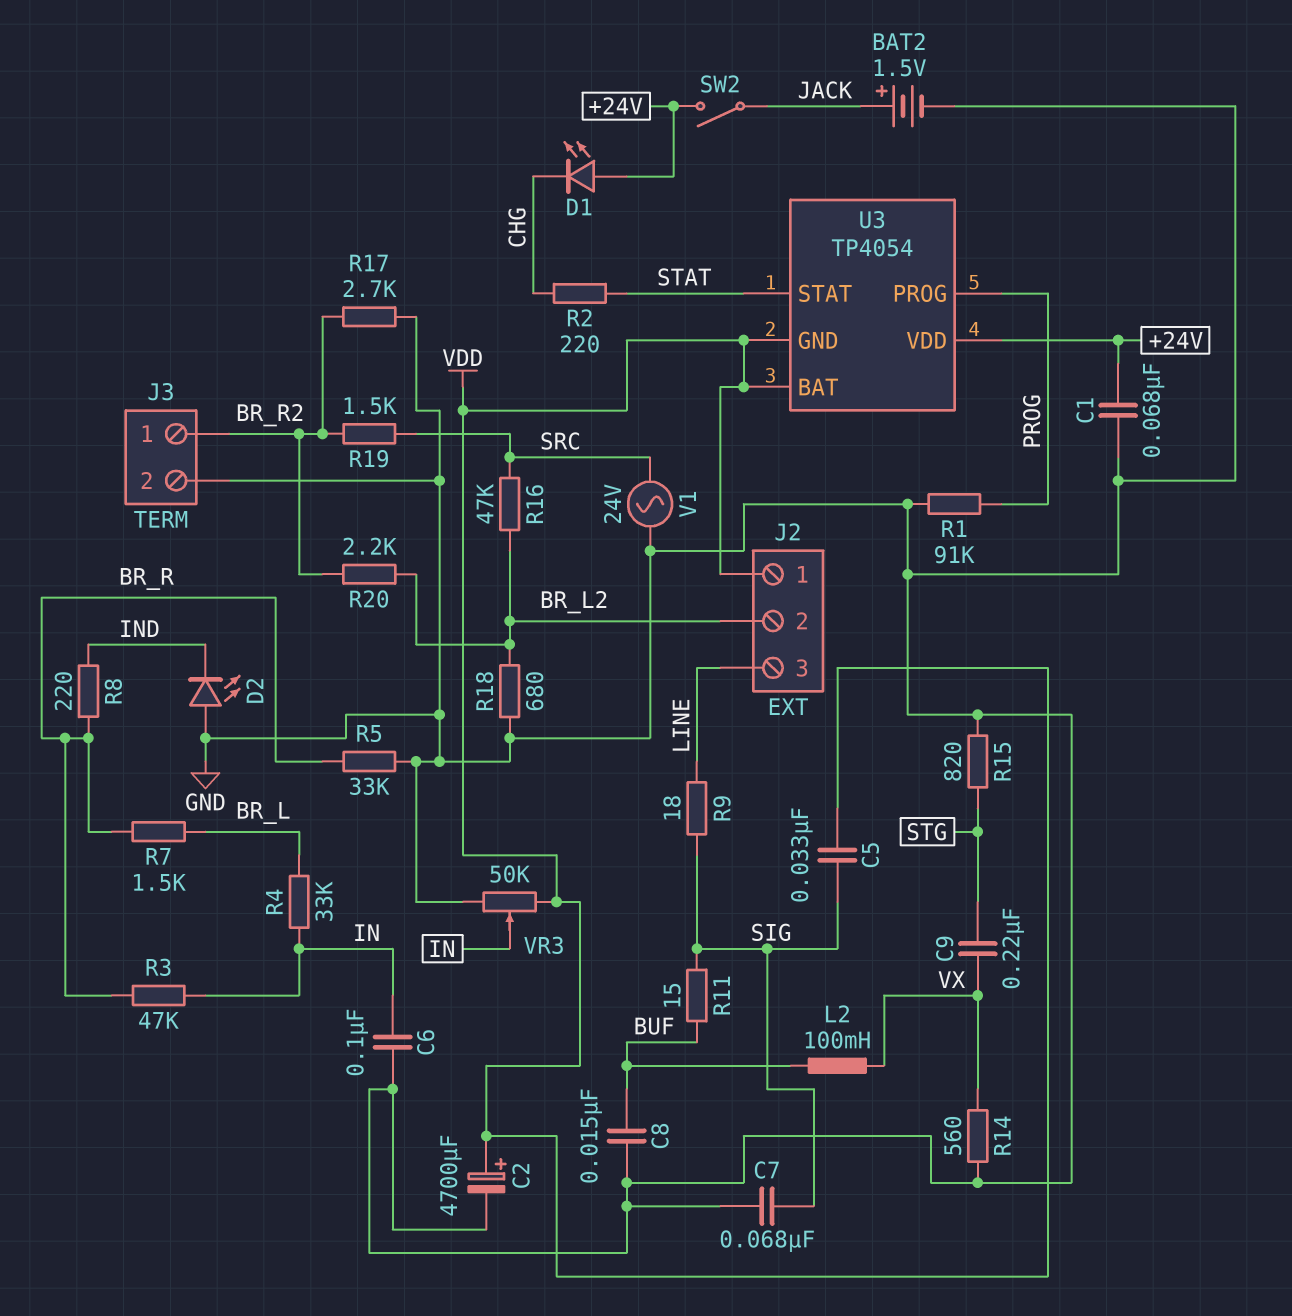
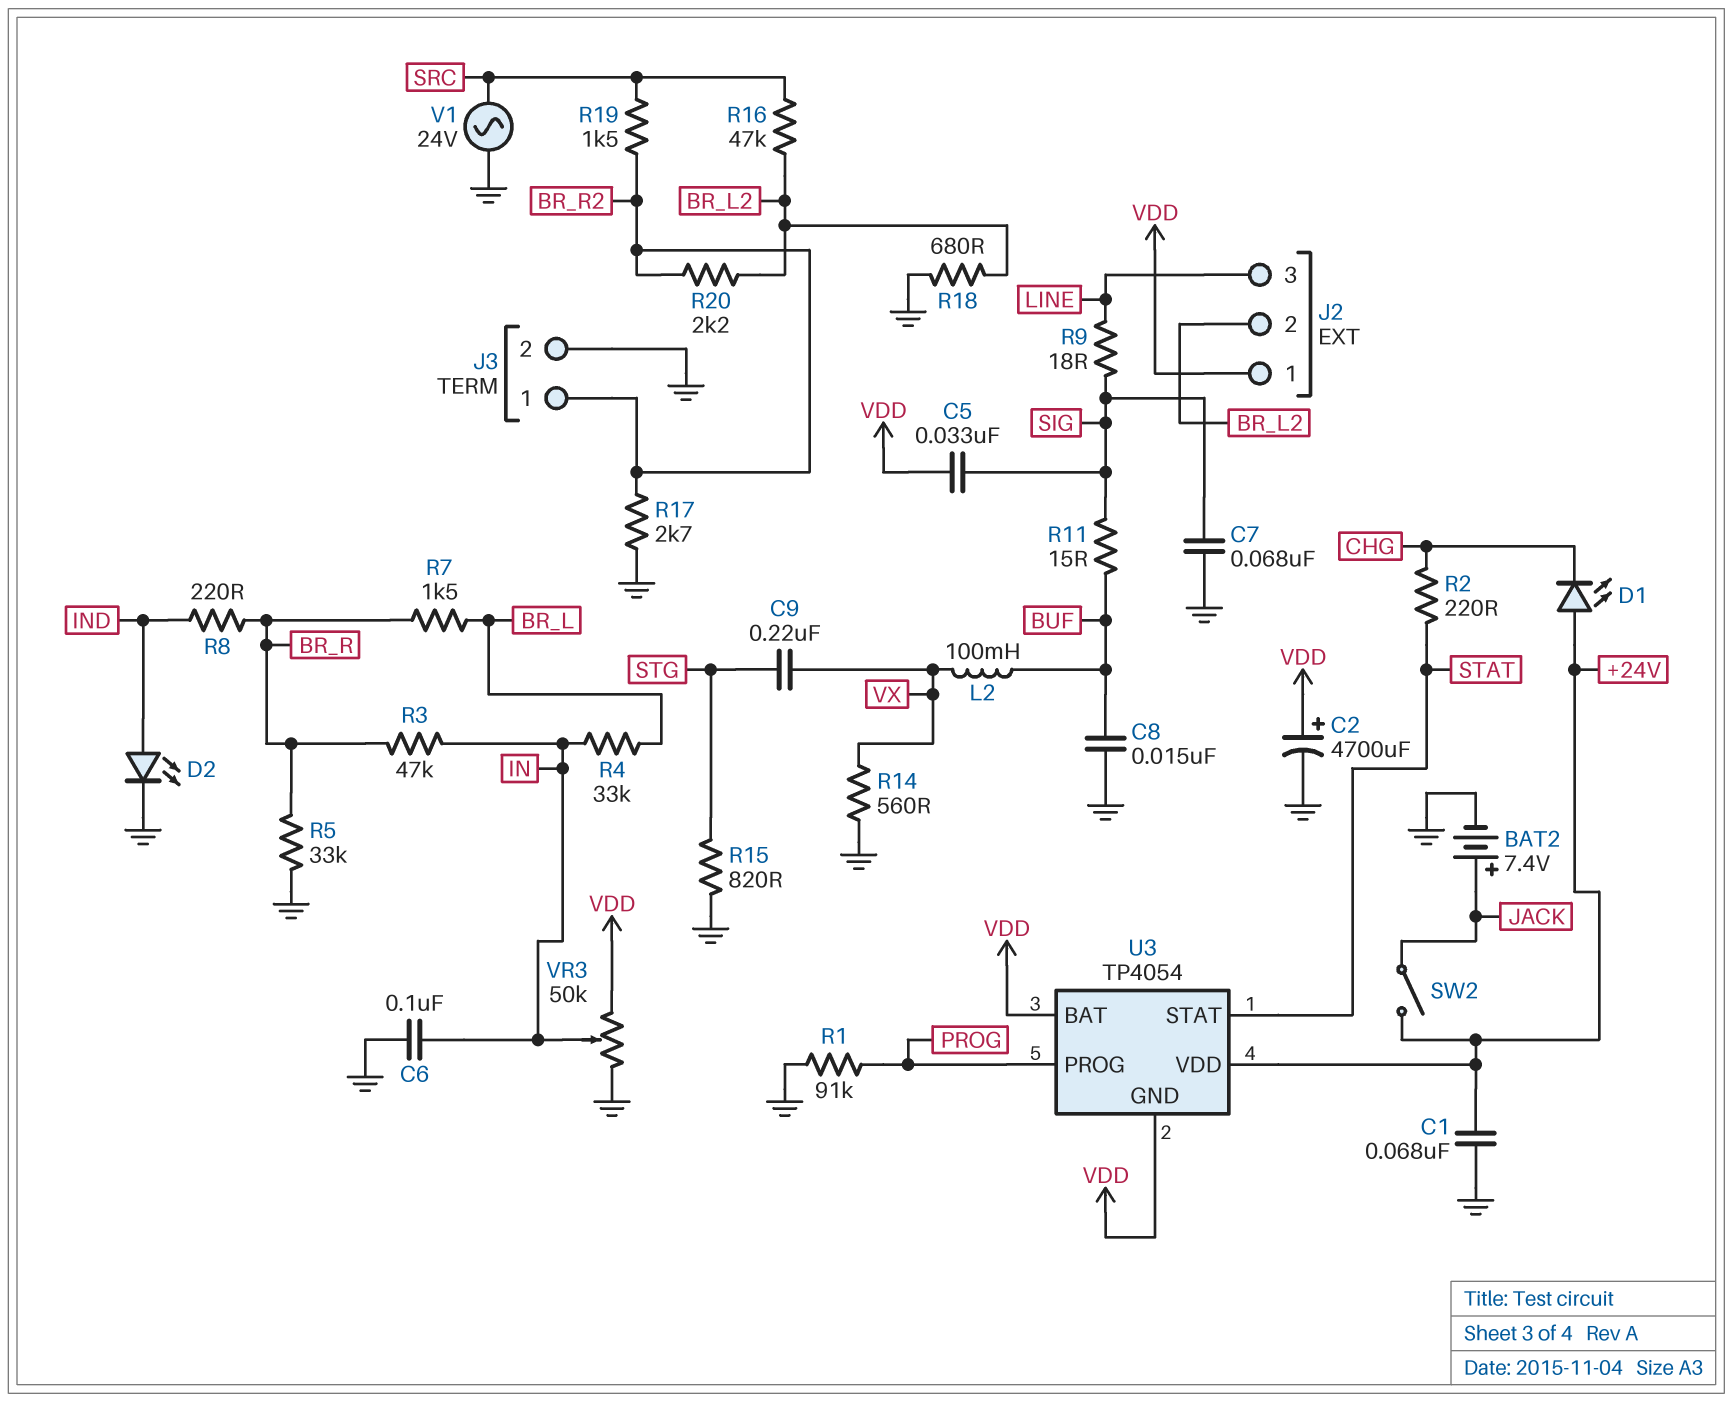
BAT2: 1.5V (plus JACK, minus GND) -> 7.4V (plus JACK, minus GND)
D2: LED (A GND, K IND) -> LED (A IND, K GND)

